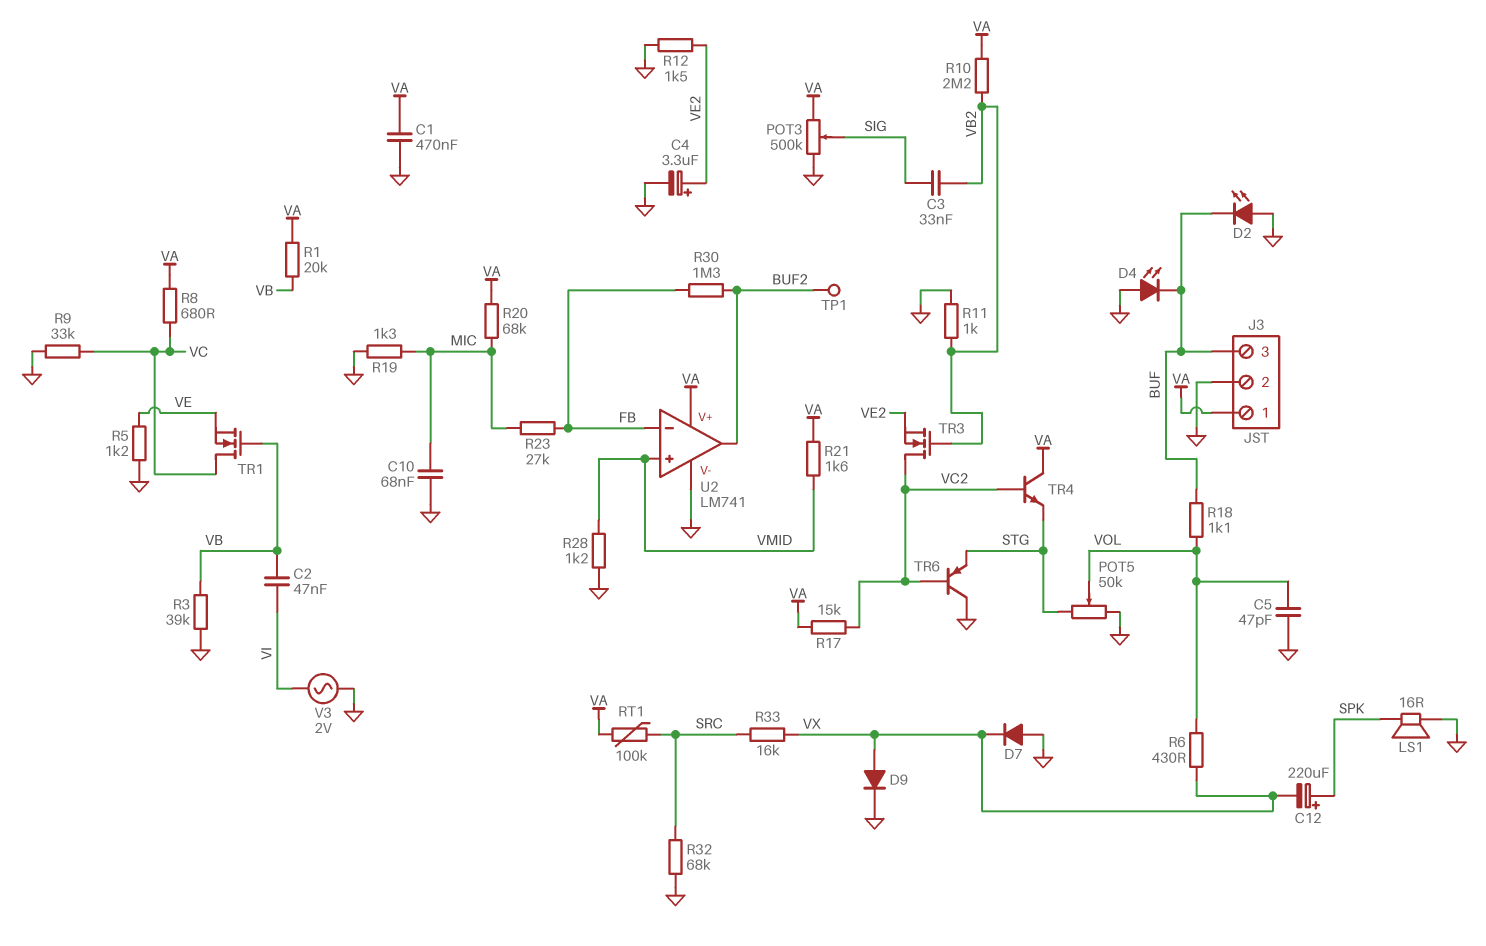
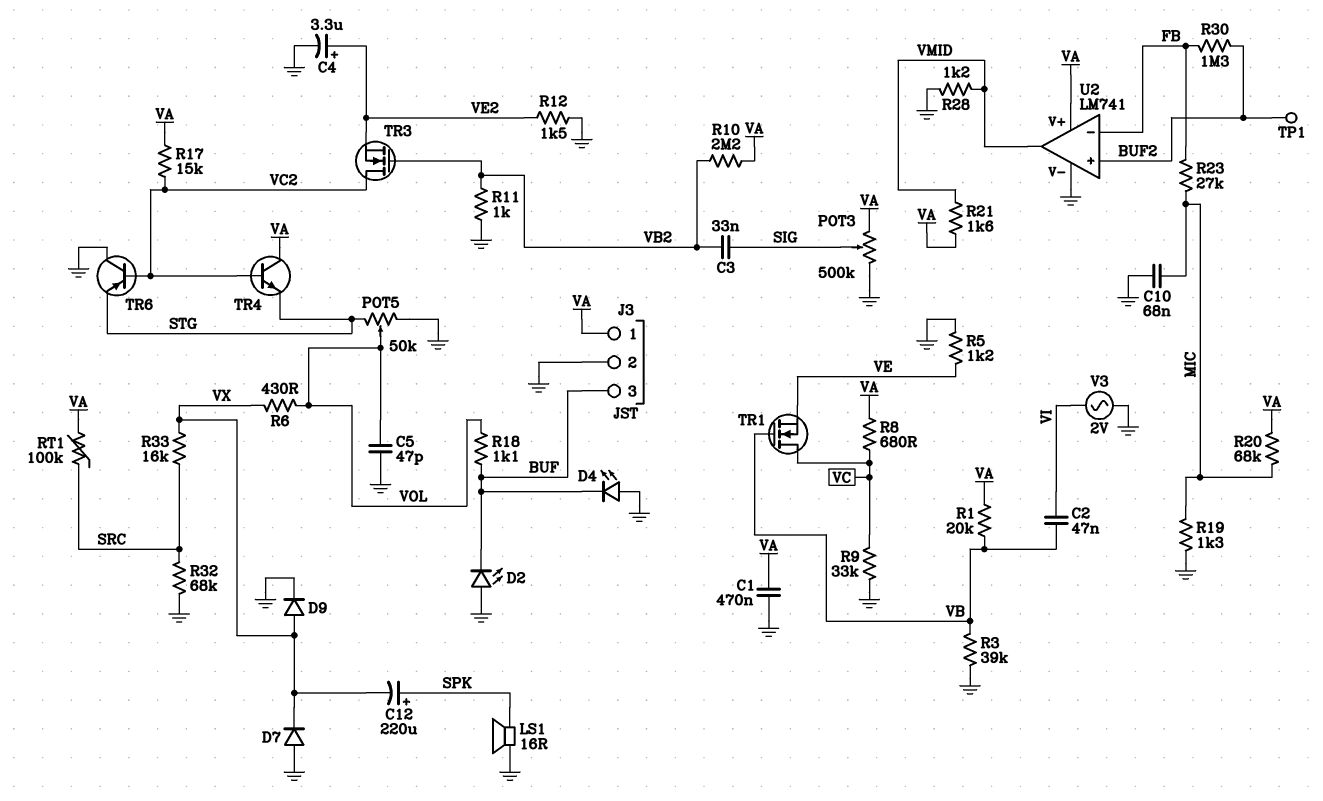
U2 pin in+: VMID -> BUF2
U2 pin out: BUF2 -> VMID

